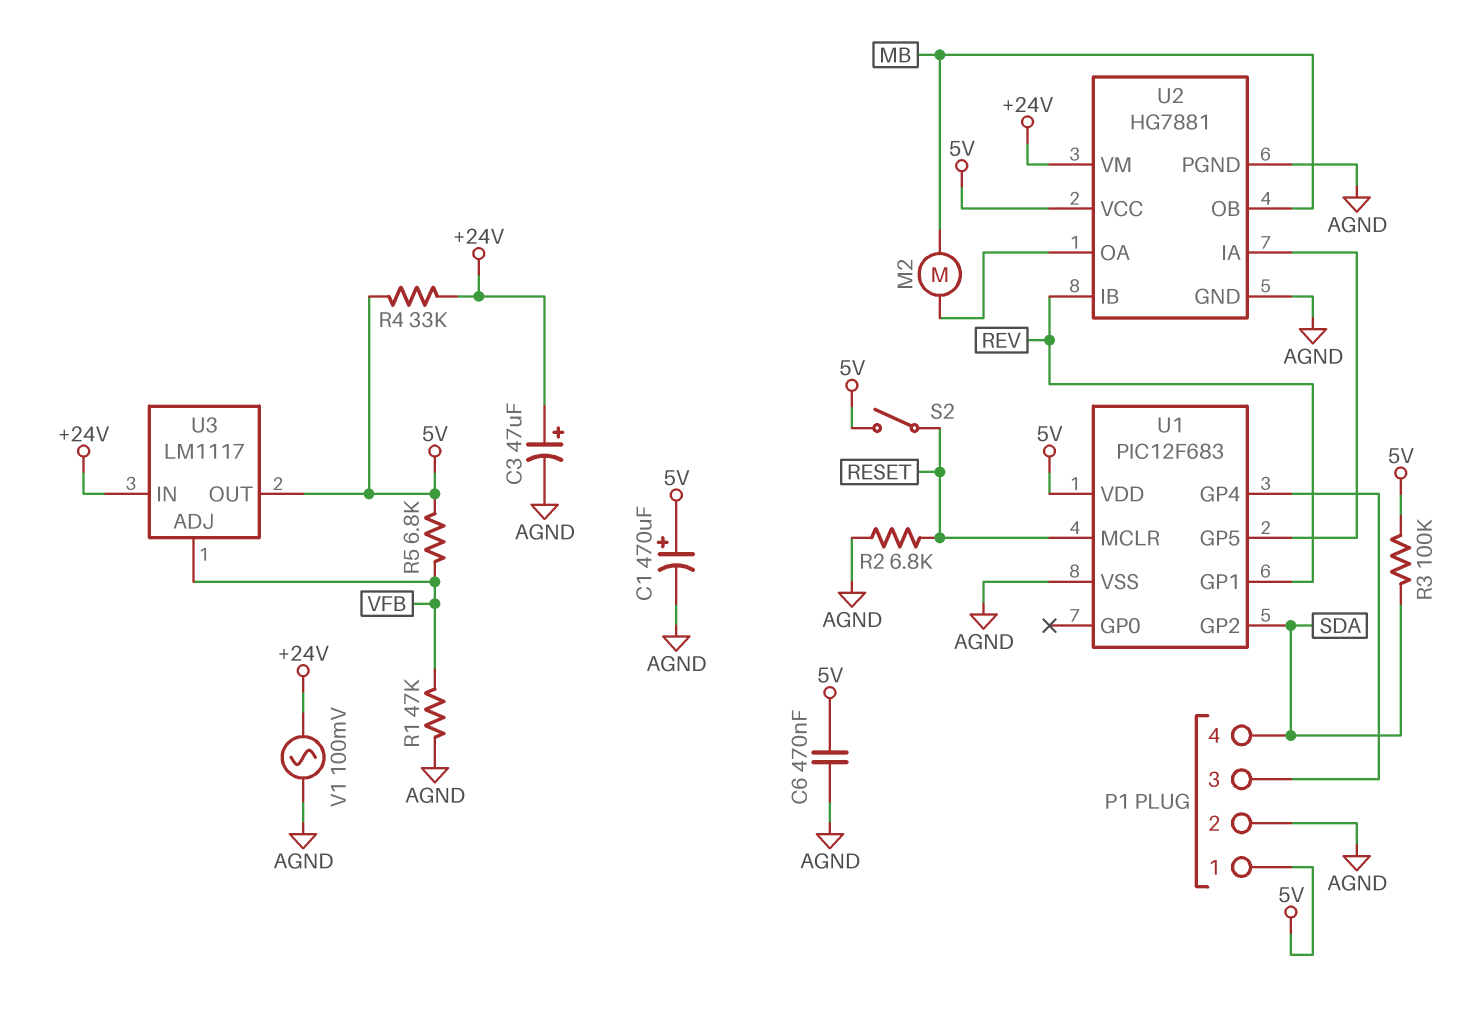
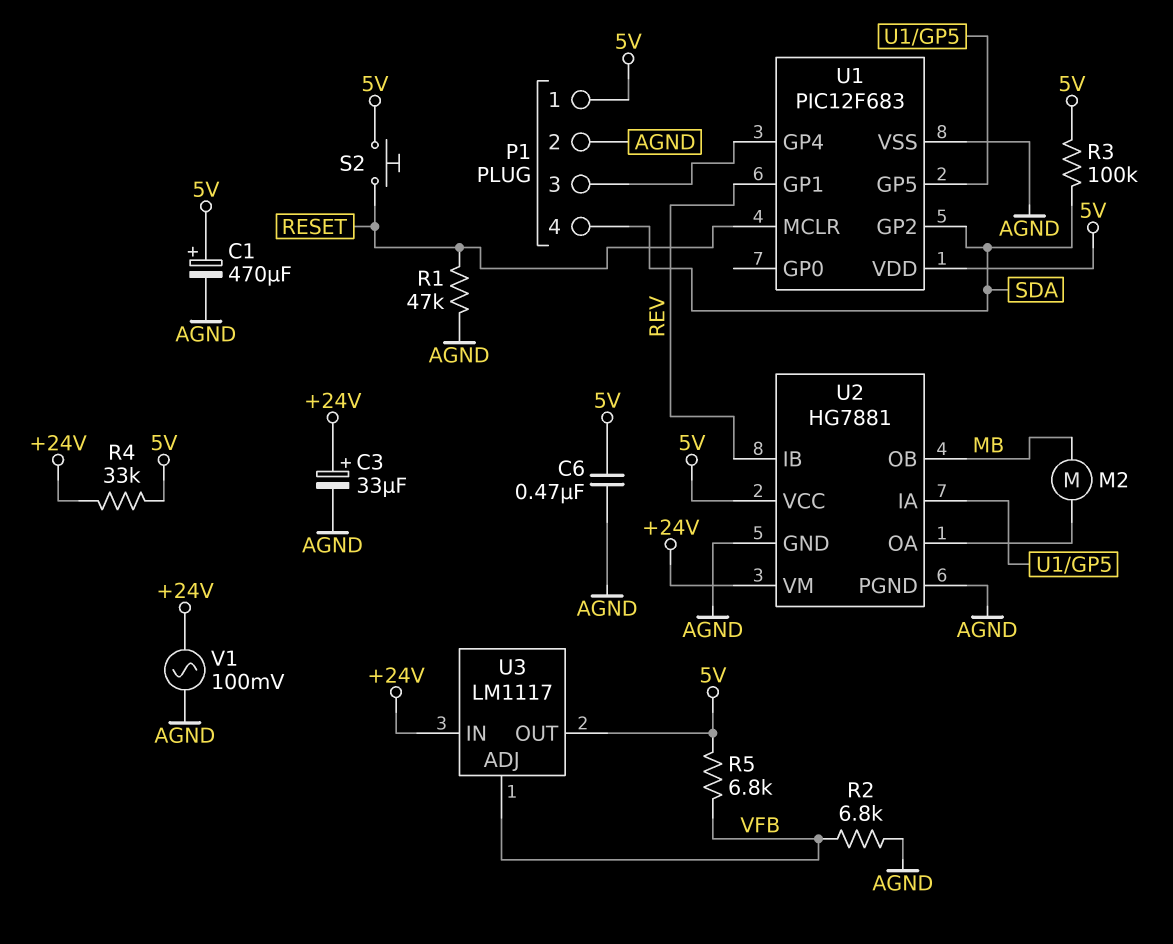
C3: 47uF (plus +24V, minus AGND) -> 33uF (plus +24V, minus AGND)
R1: 47k (AGND, VFB) -> 47k (AGND, RESET)
R2: 6.8k (AGND, RESET) -> 6.8k (AGND, VFB)
S2: switch (5V, RESET) -> button (5V, RESET)

